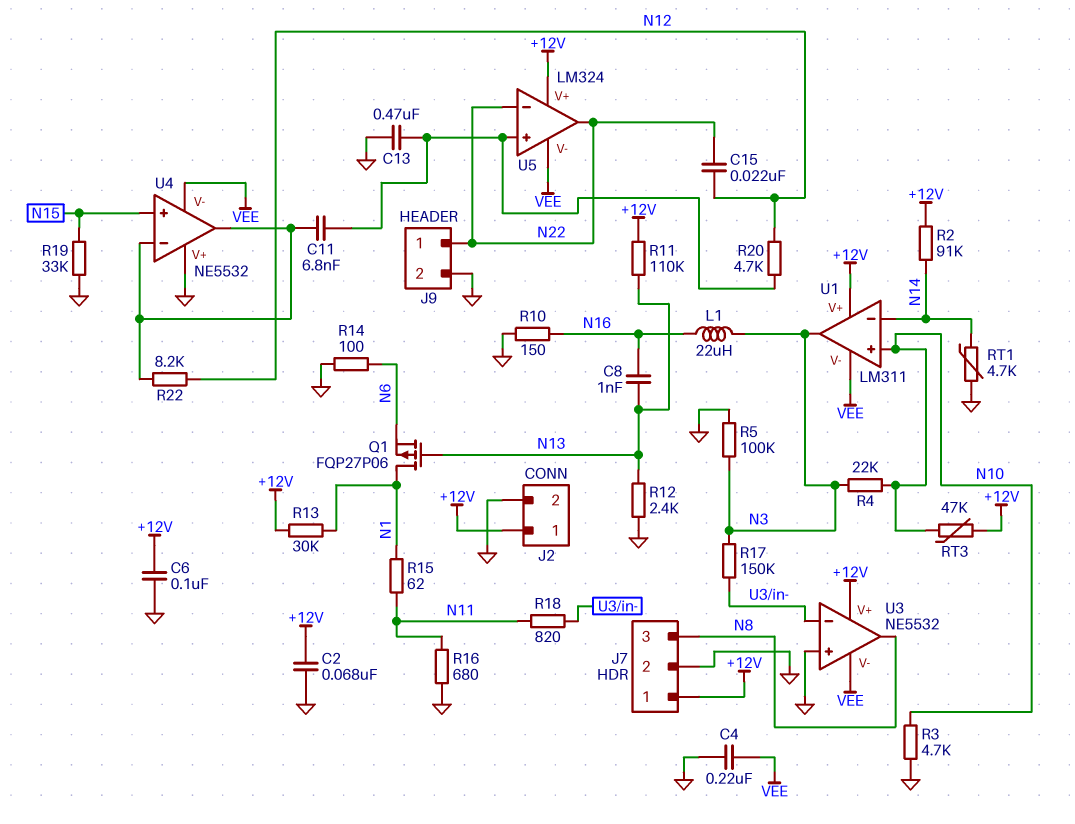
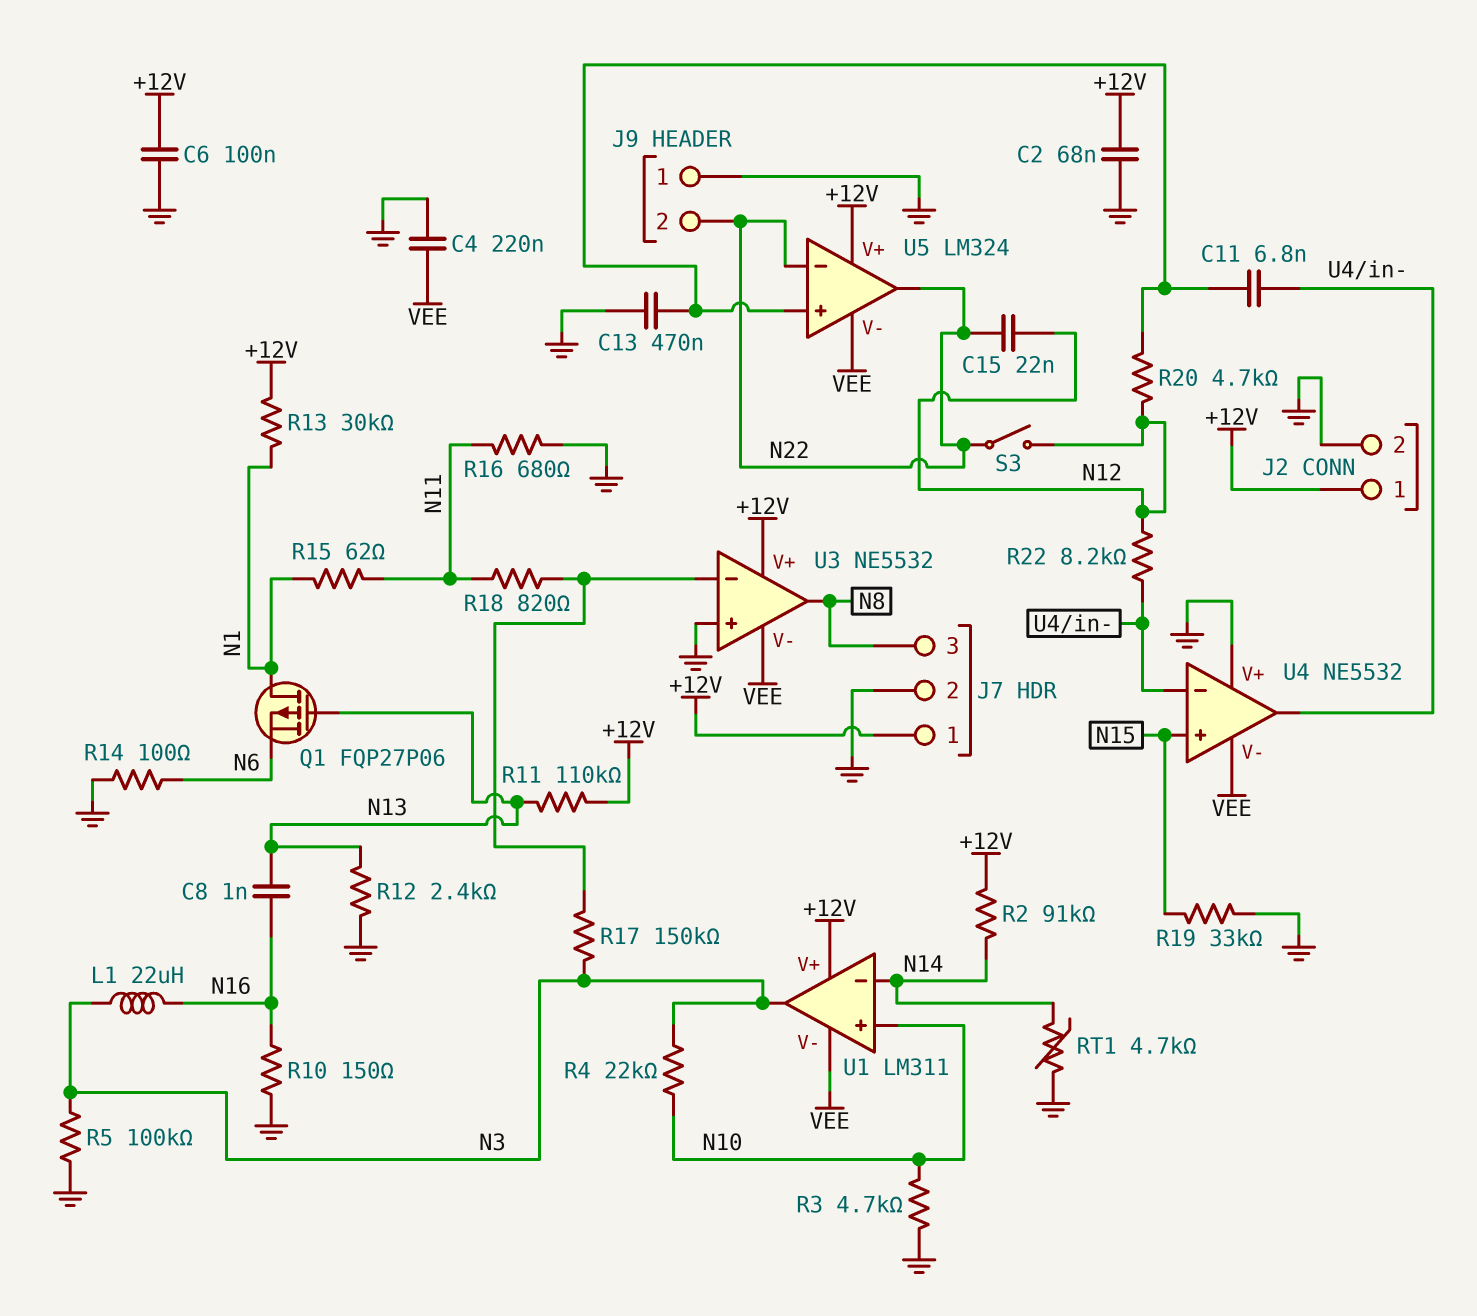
J9 pin 1: N22 -> GND
J9 pin 2: GND -> N22
RT3: 47k (+12V, N10) -> none
S3: none -> switch (N12, N22)

